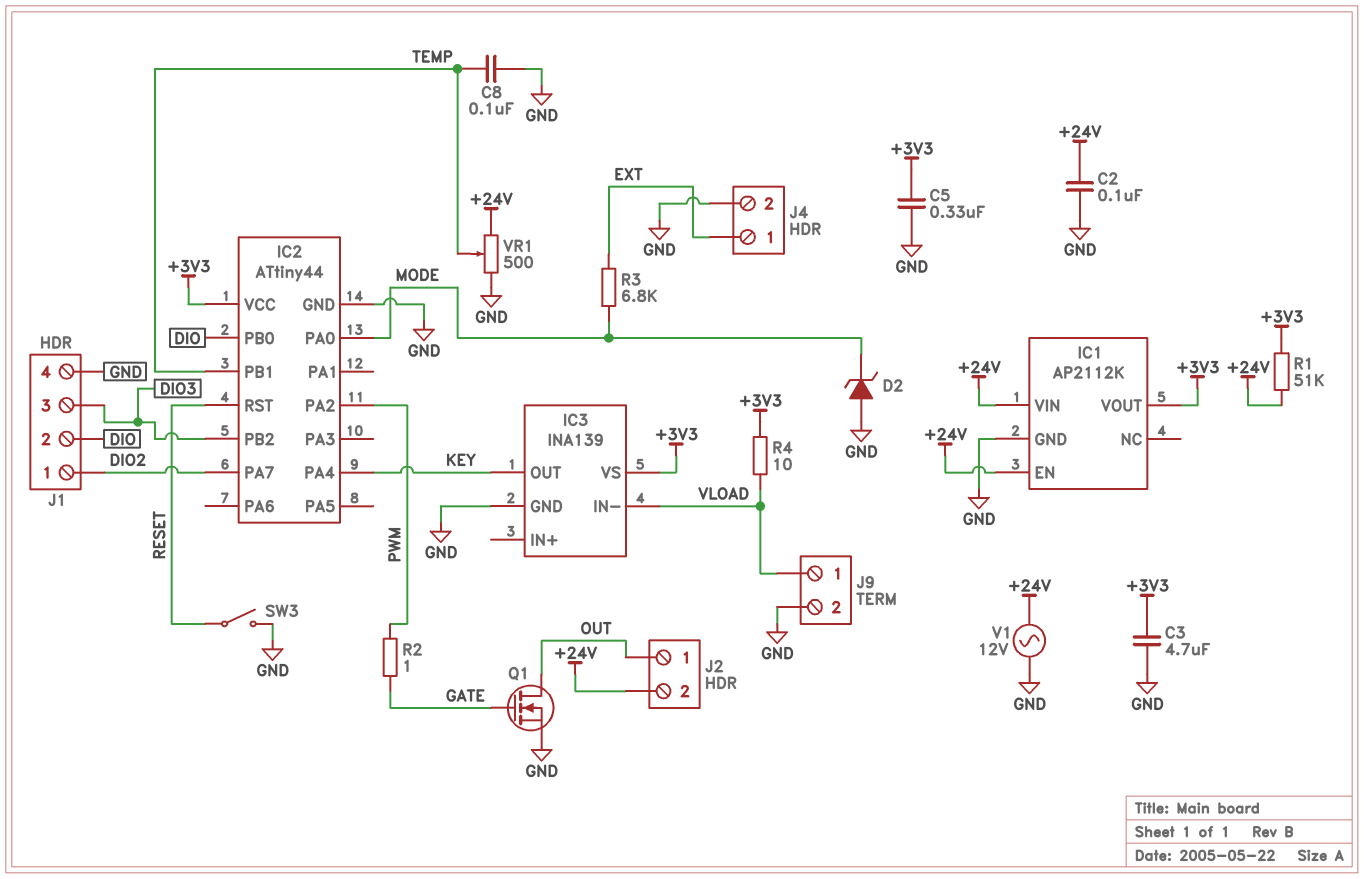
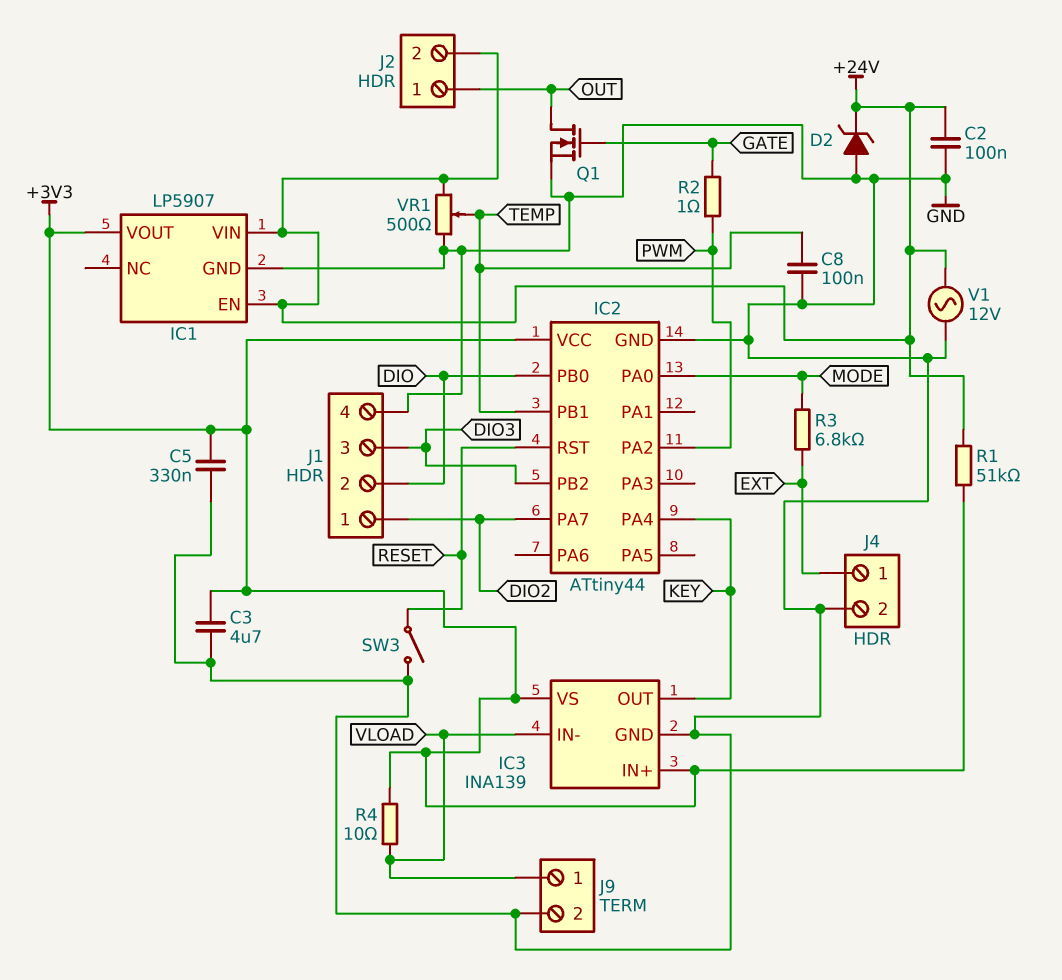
D2: zener (A GND, K MODE) -> zener (A GND, K +24V)
IC1: AP2112K -> LP5907
IC3 pin IN+: none -> +3V3

